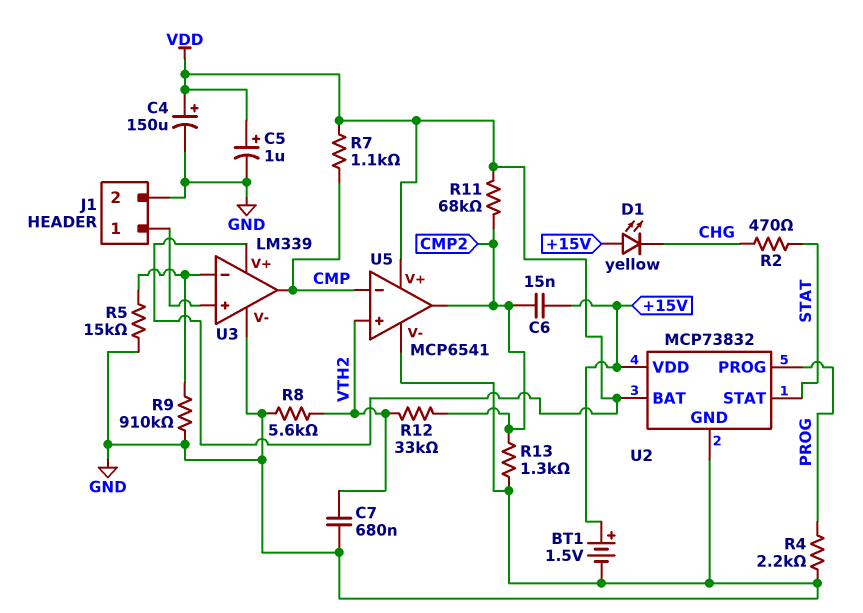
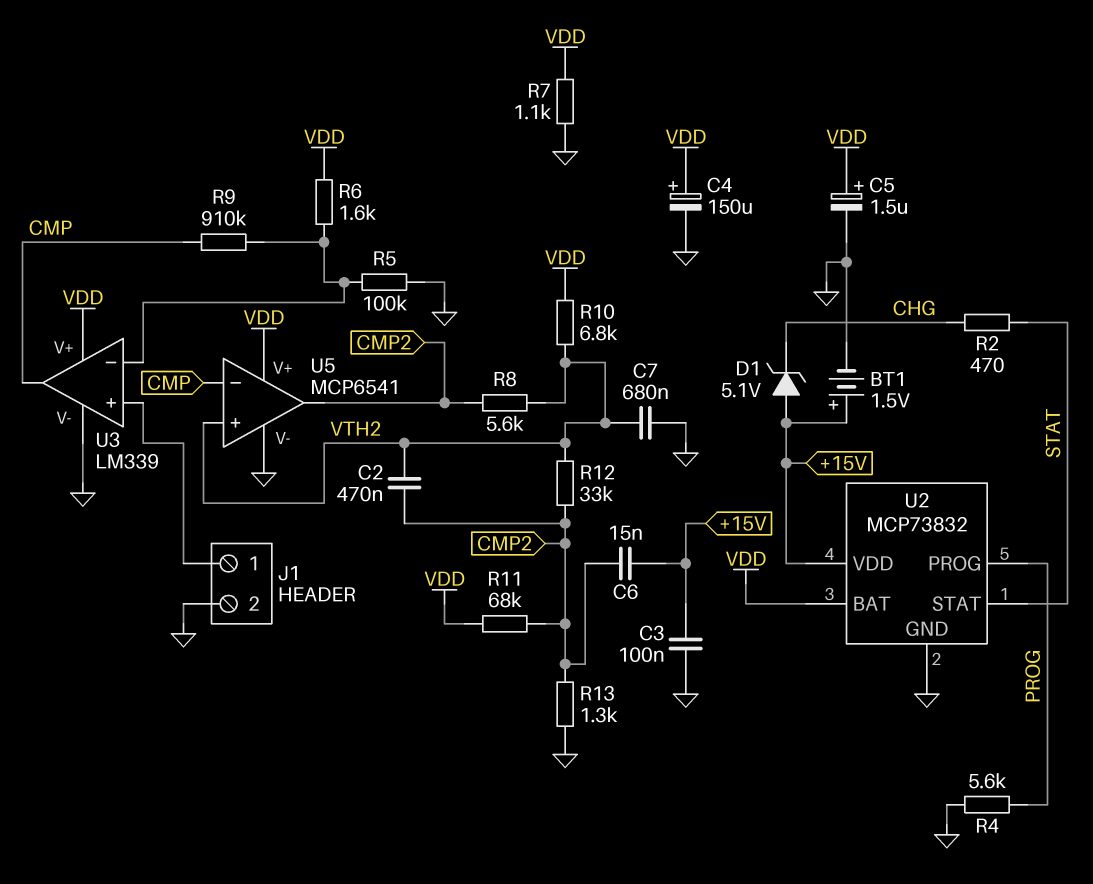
C2: none -> 470nF (CMP2, VTH2)
C3: none -> 100nF (+15V, GND)
C5: 1uF (plus VDD, minus GND) -> 1.5uF (plus VDD, minus GND)
D1: LED yellow (A +15V, K CHG) -> zener 5.1V (A +15V, K CHG)
R4: 2.2k (GND, PROG) -> 5.6k (GND, PROG)
R5: 15k (GND, U3/in-) -> 100k (GND, U3/in-)
R6: none -> 1.6k (U3/in-, VDD)
R7: 1.1k (CMP, VDD) -> 1.1k (GND, VDD)
R8: 5.6k (GND, VTH2) -> 5.6k (CMP2, VTH2)
R9: 910k (GND, U3/in-) -> 910k (CMP, U3/in-)
R10: none -> 6.8k (VDD, VTH2)

